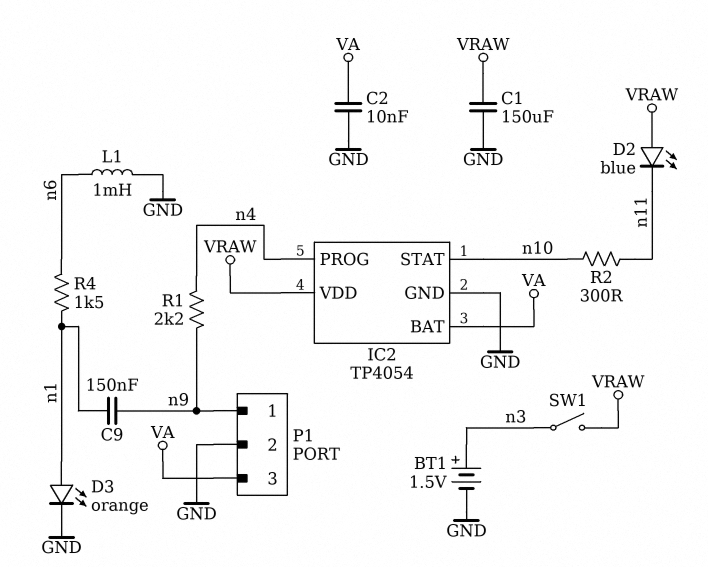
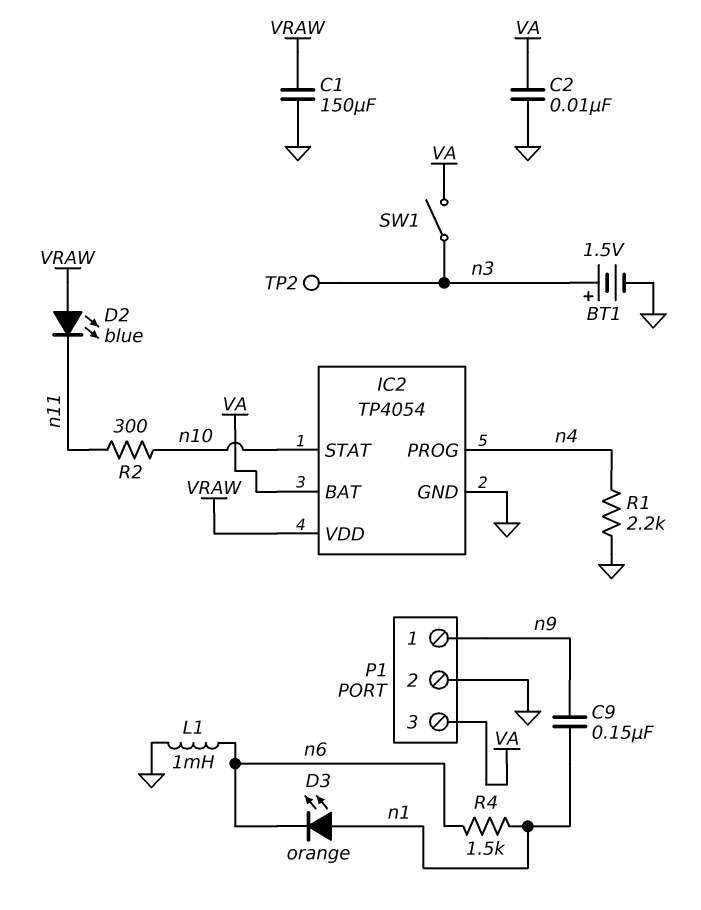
D3: LED orange (A n1, K GND) -> LED orange (A n1, K n6)
R1: 2.2k (n4, n9) -> 2.2k (GND, n4)
SW1: switch (VRAW, n3) -> switch (VA, n3)
TP2: none -> test point (n3)

